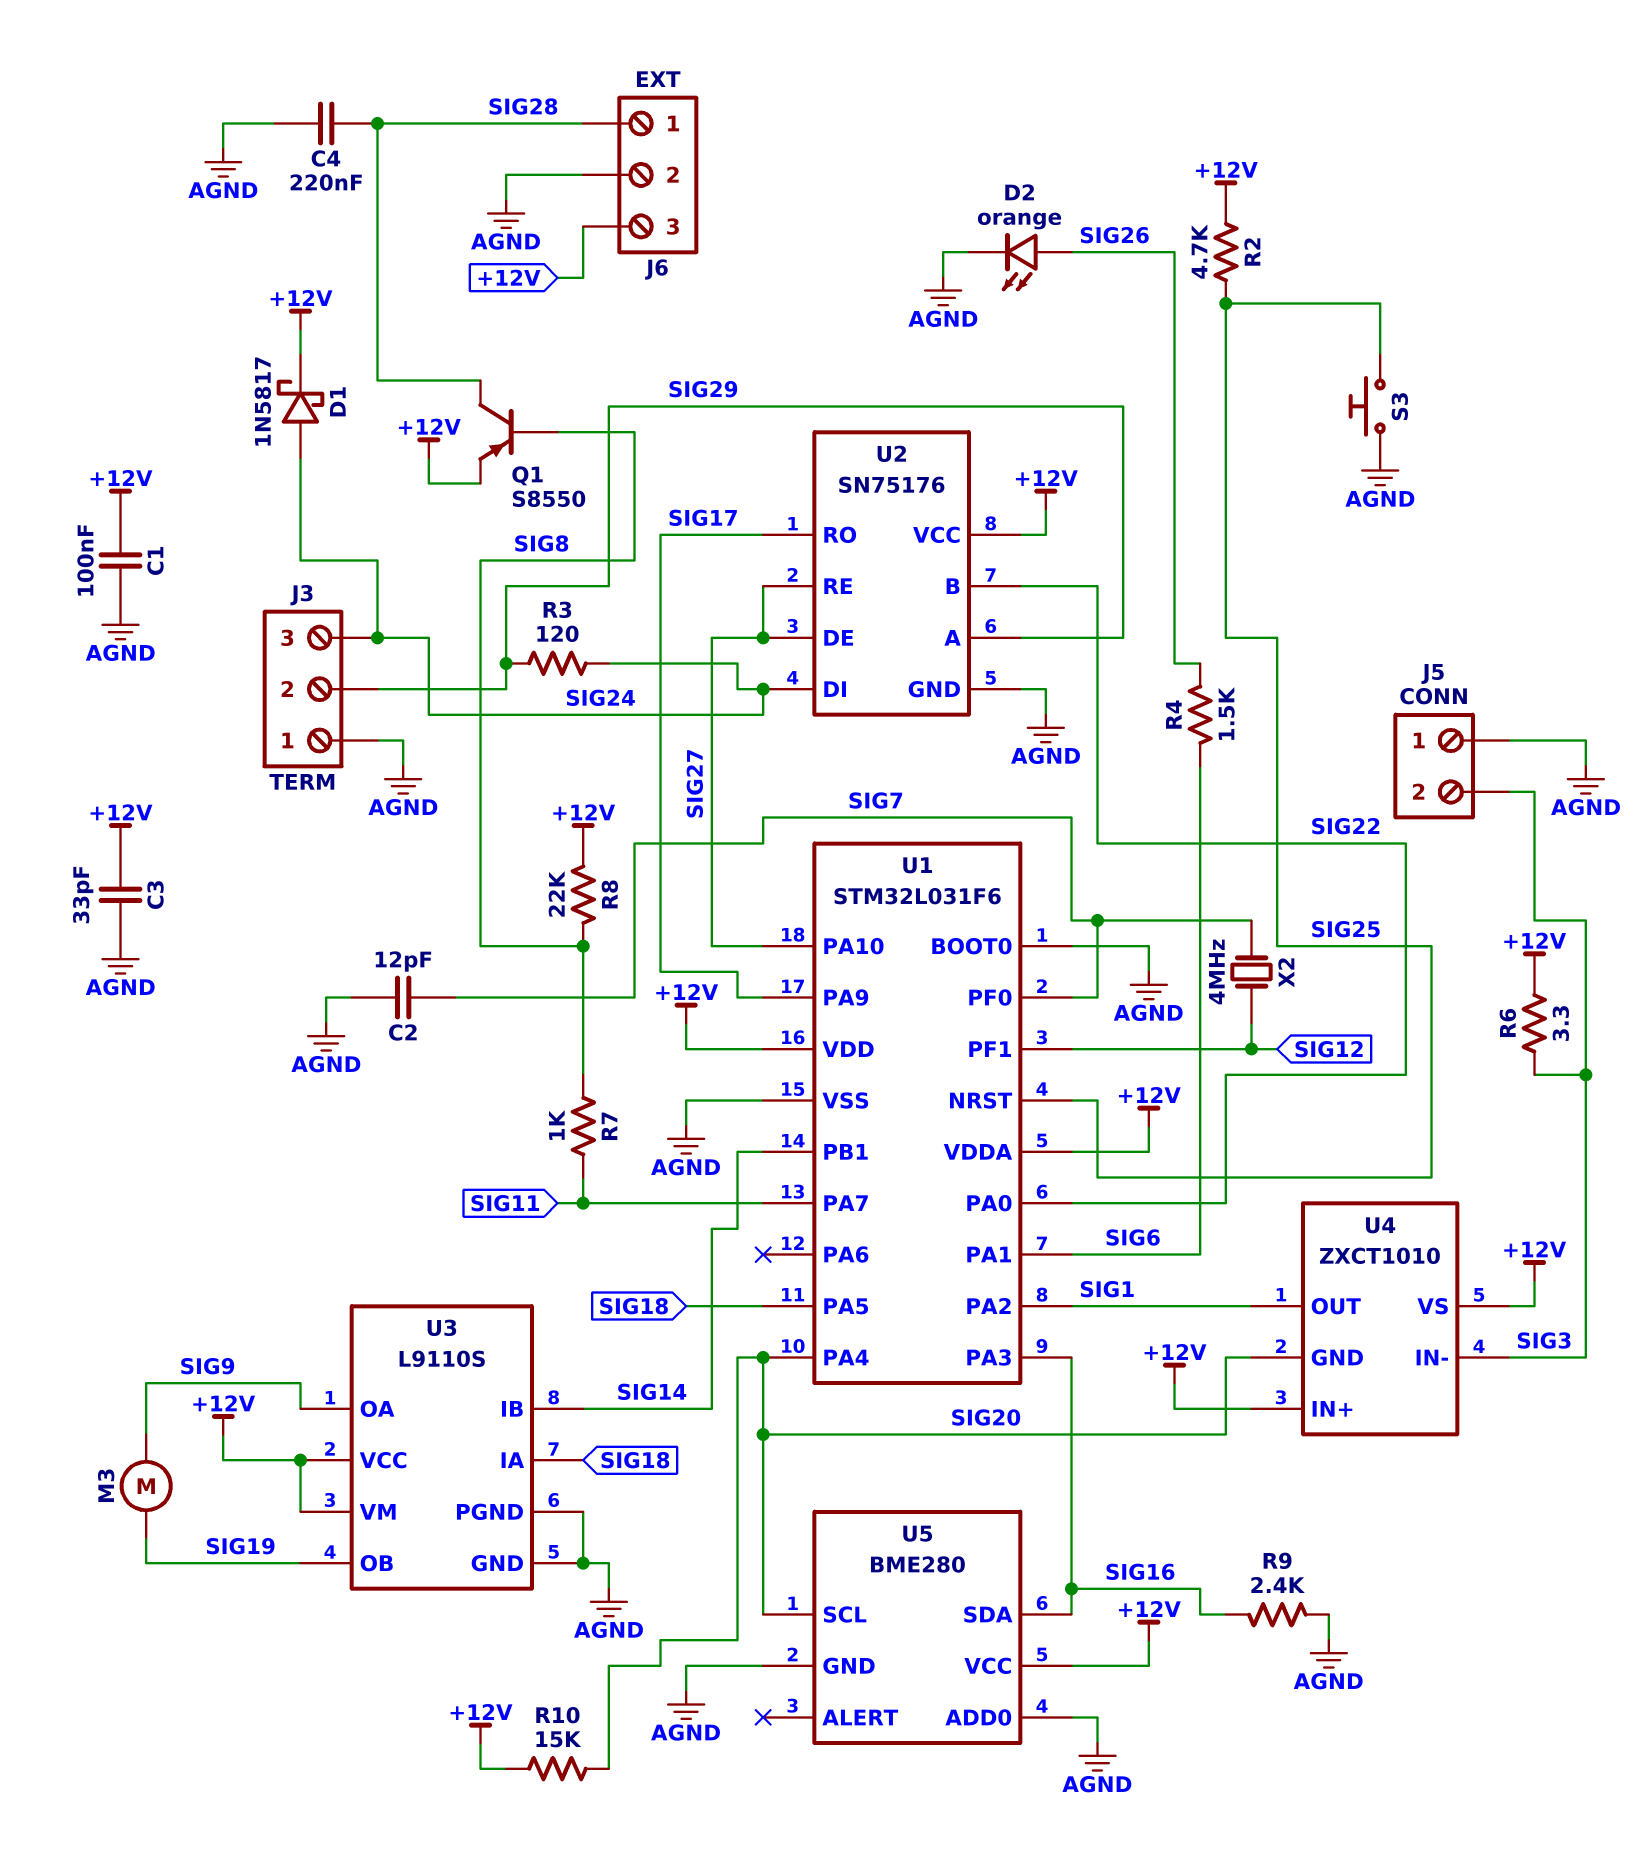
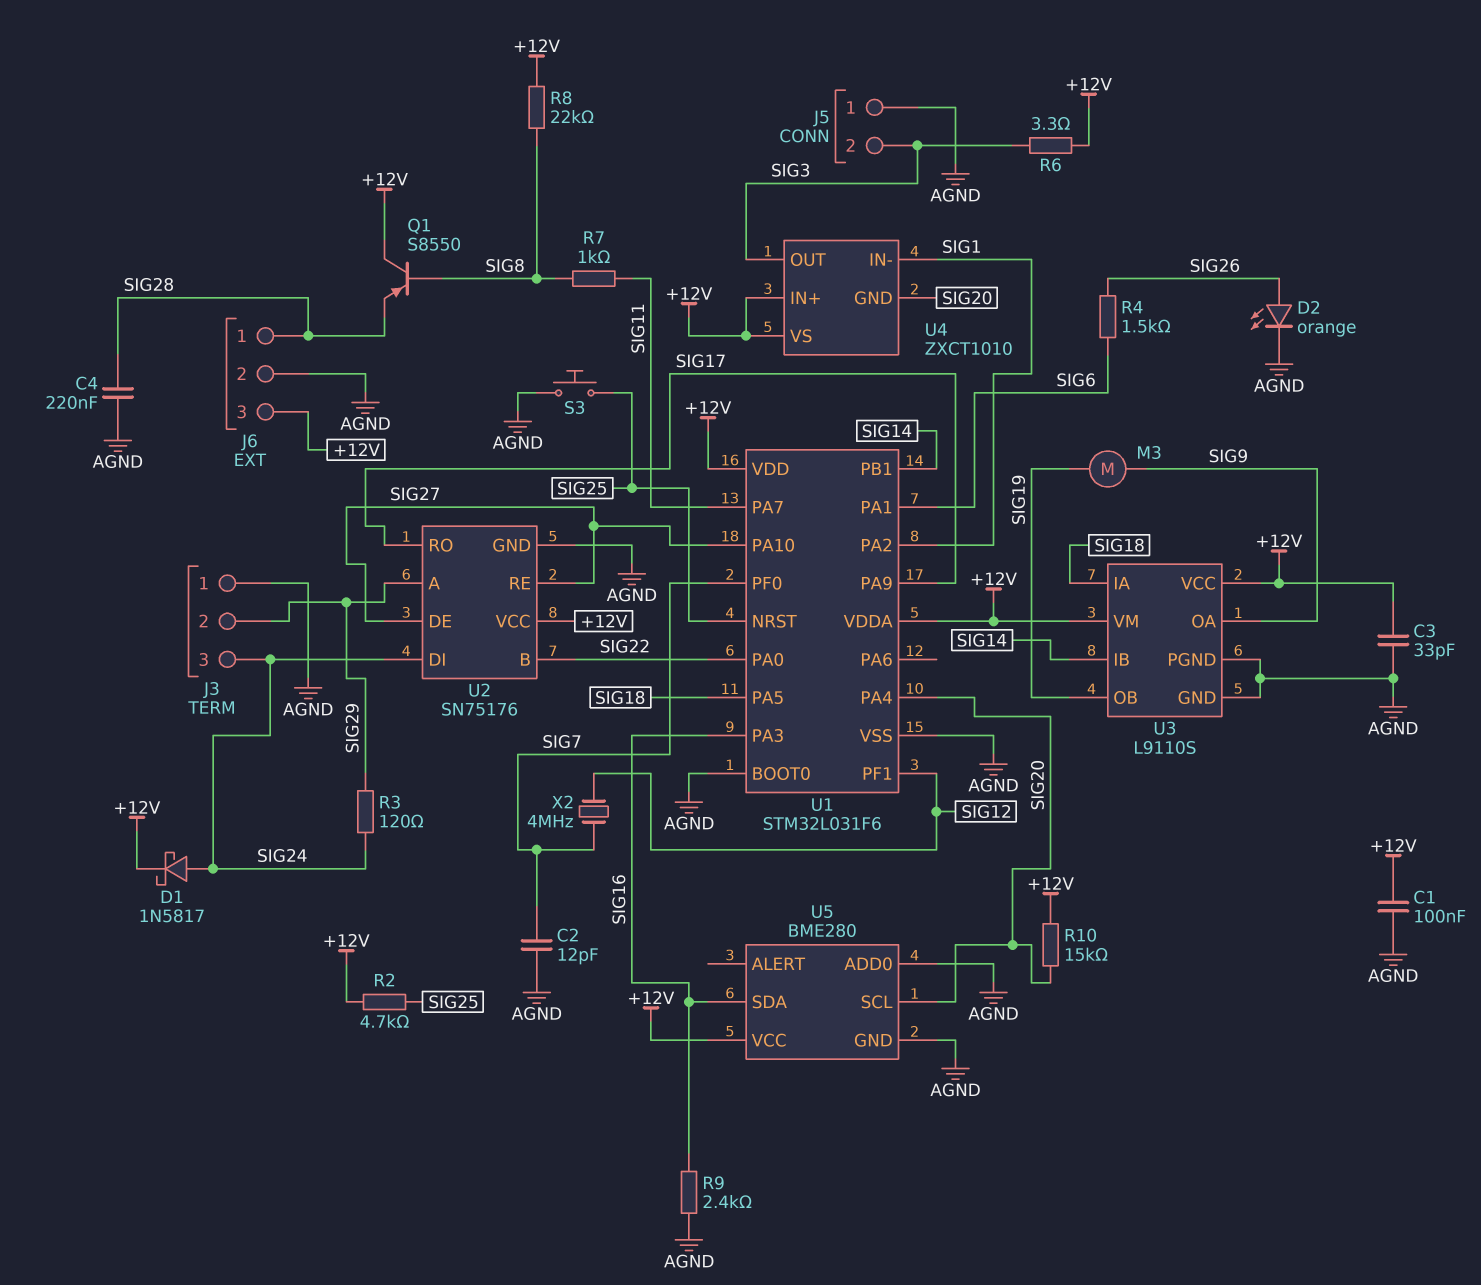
Q1: PNP S8550 (B SIG8, C SIG28, E +12V) -> PNP S8550 (B SIG8, C +12V, E SIG28)
U4 pin IN-: SIG3 -> SIG1
U4 pin OUT: SIG1 -> SIG3

